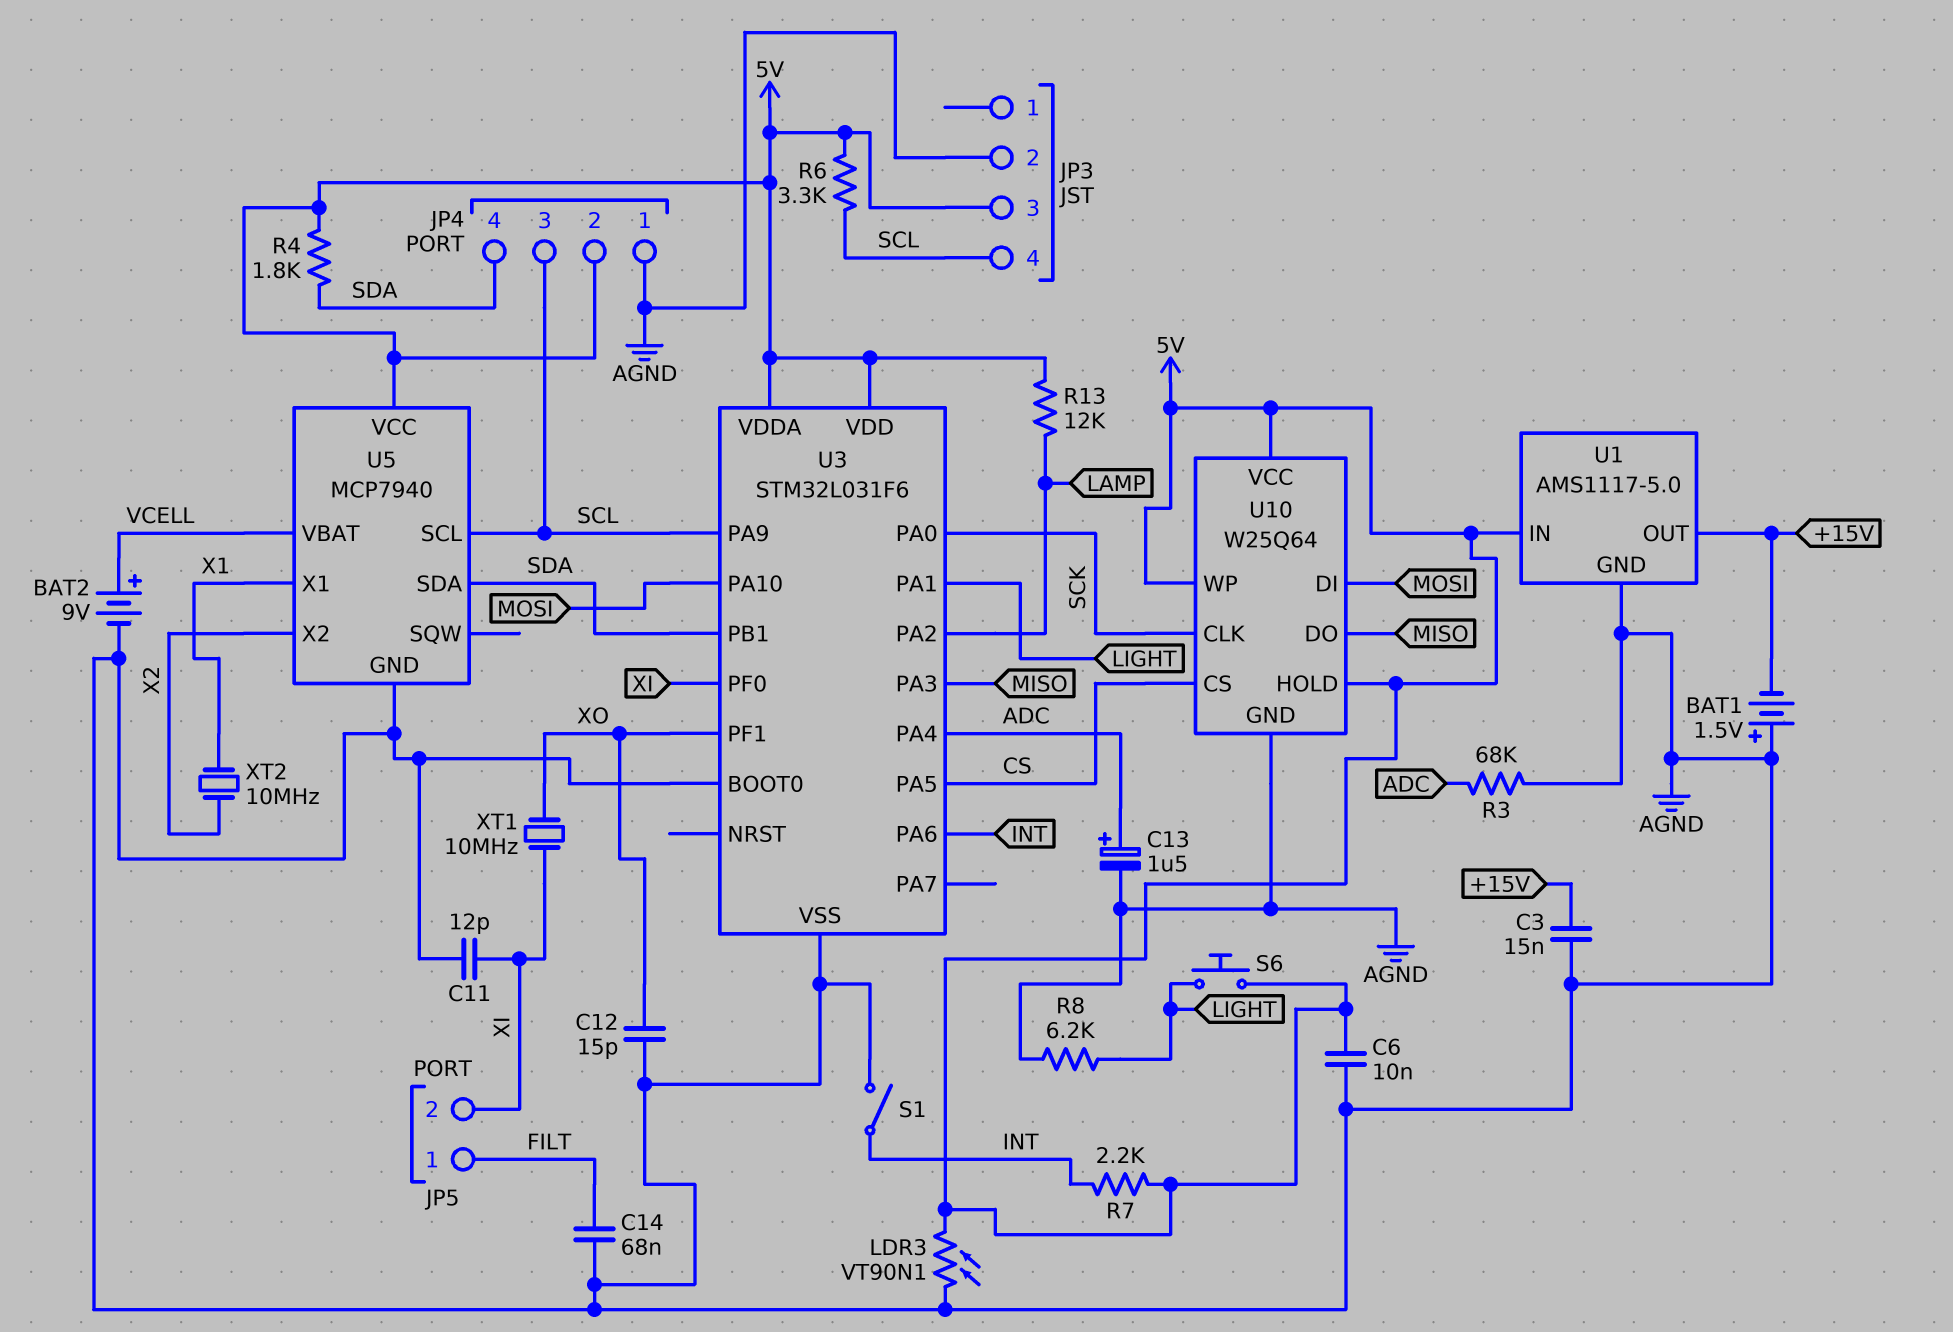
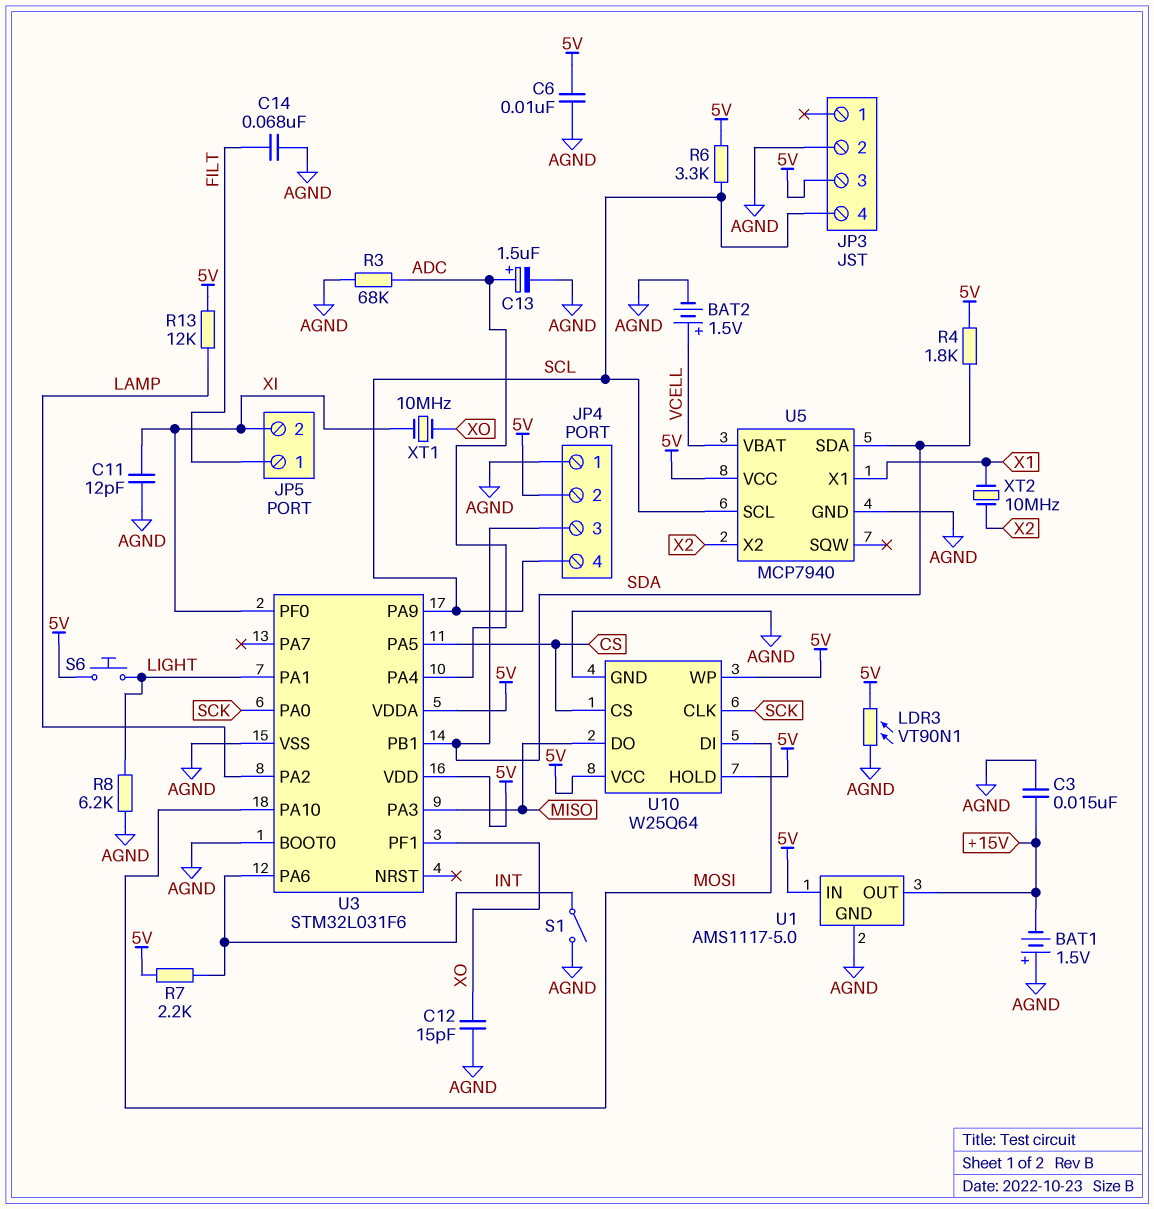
BAT2: 9V (plus VCELL, minus AGND) -> 1.5V (plus VCELL, minus AGND)
JP4 pin 3: SCL -> SDA
JP4 pin 4: SDA -> SCL

